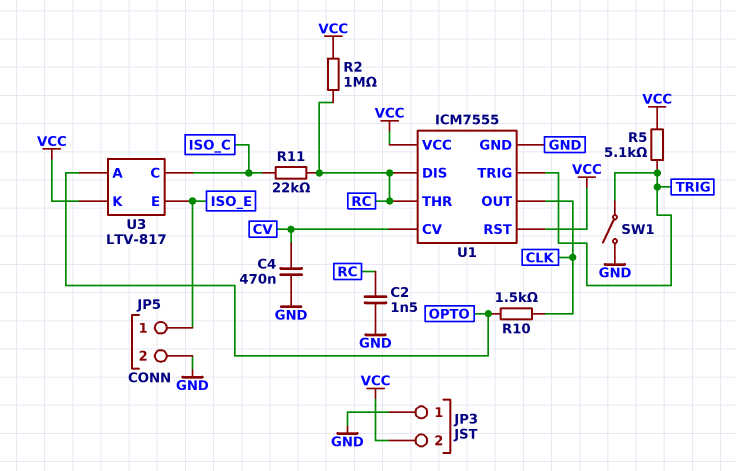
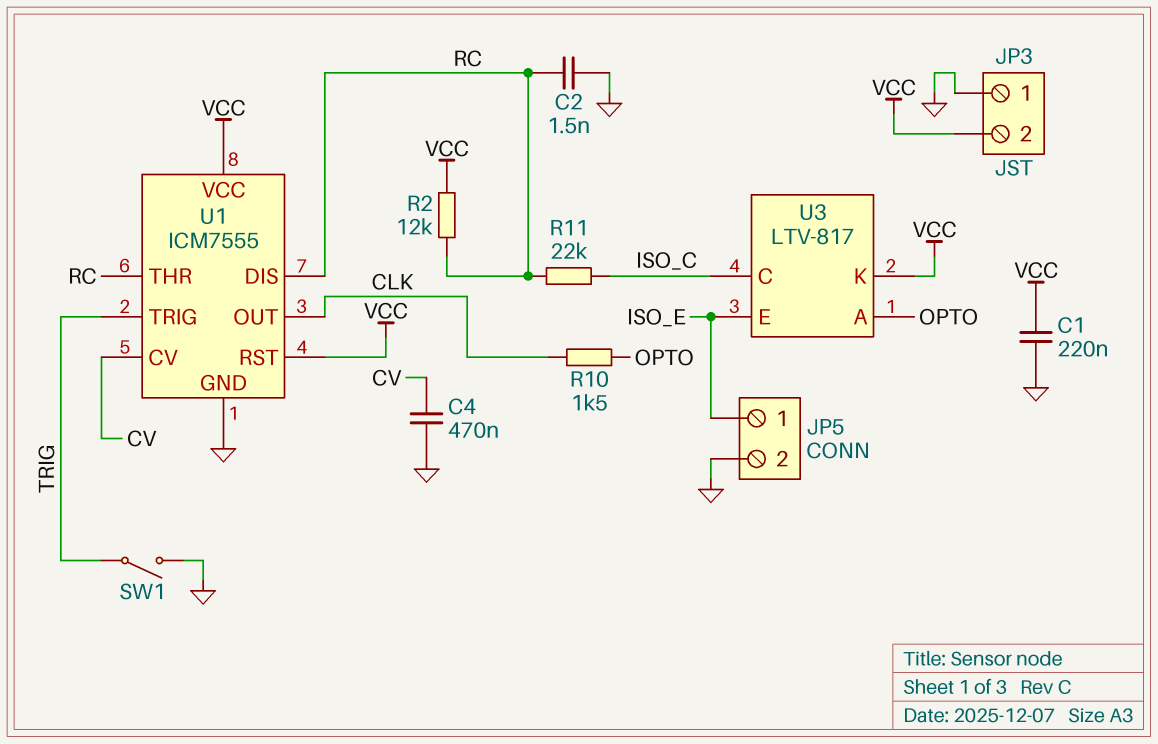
C1: none -> 220nF (GND, VCC)
R2: 1M (RC, VCC) -> 12k (RC, VCC)
R5: 5.1k (TRIG, VCC) -> none

